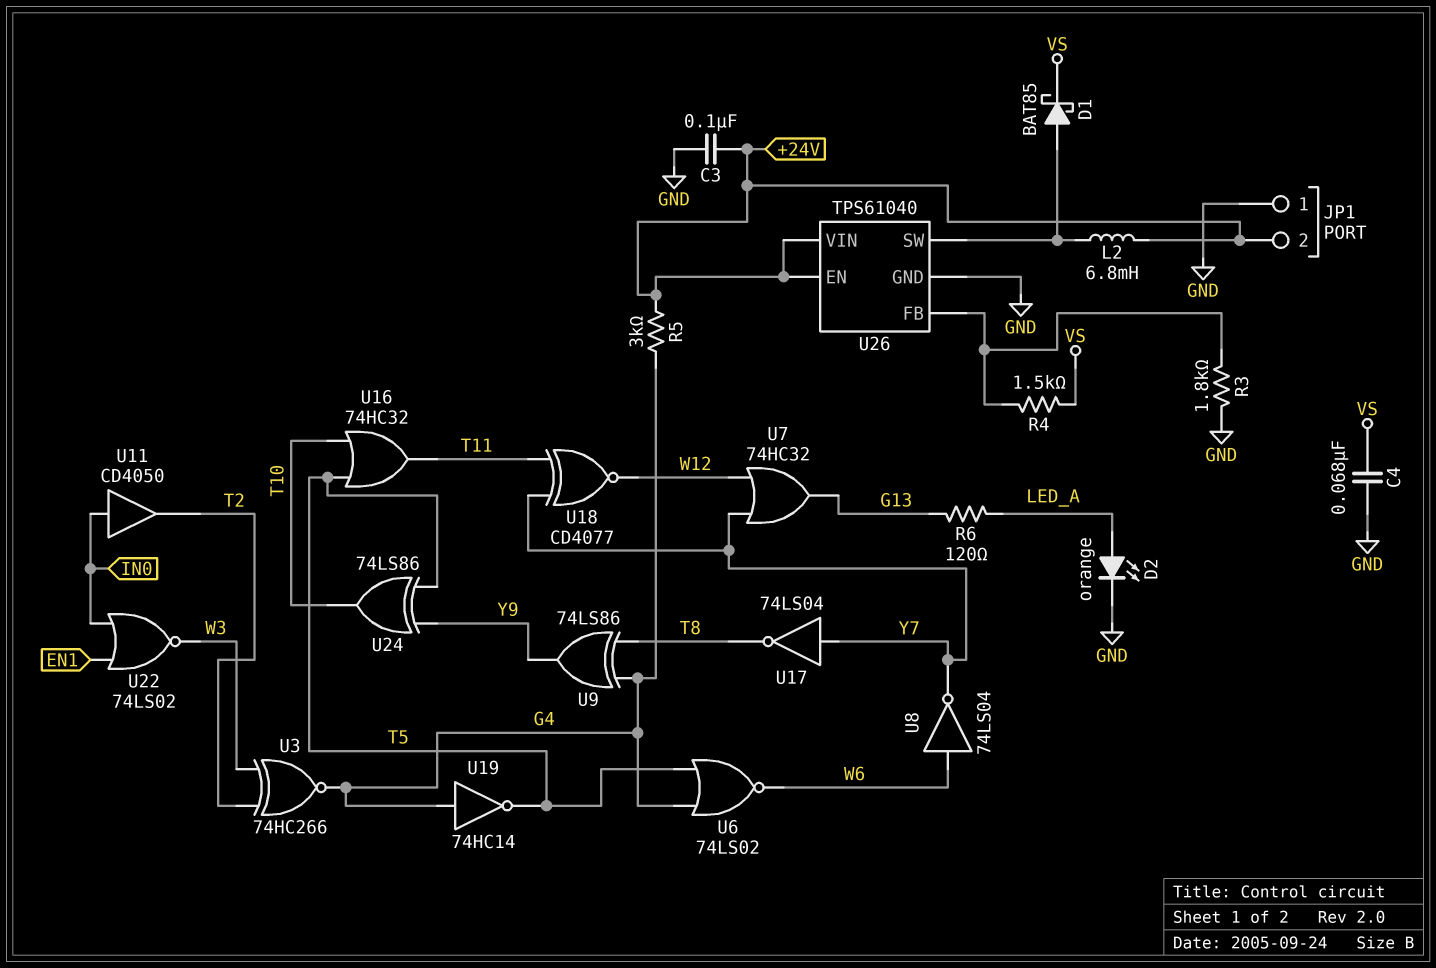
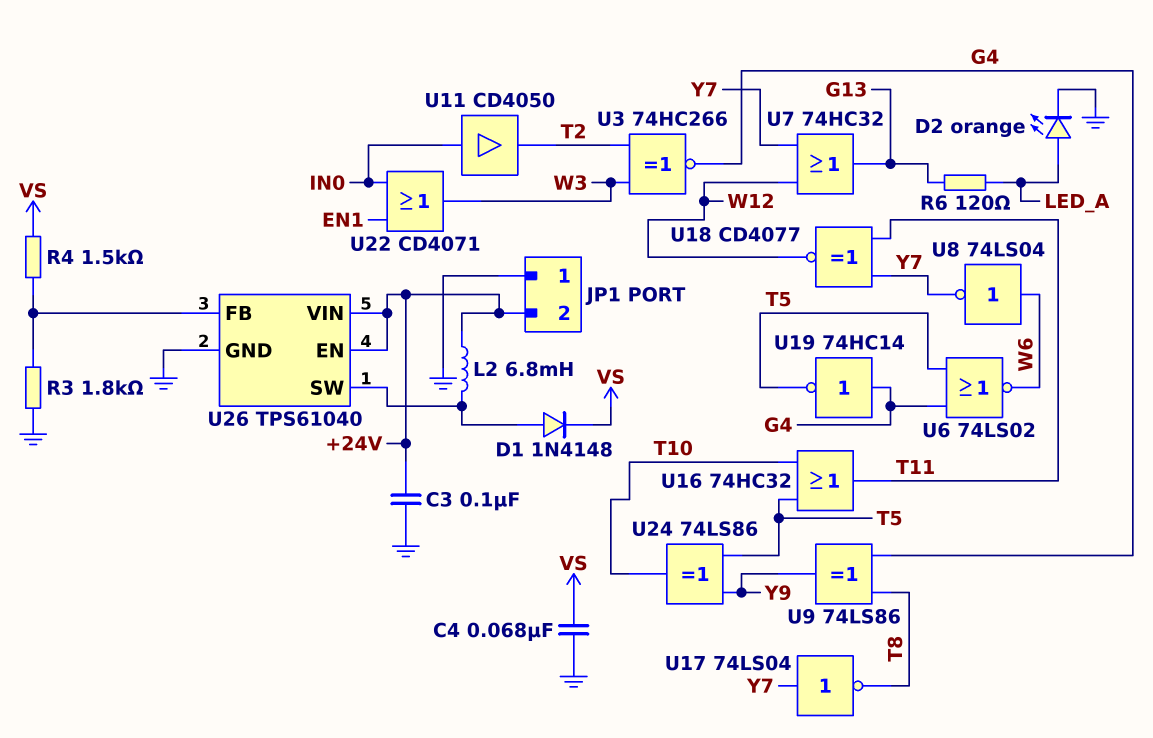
D1: schottky BAT85 (A U26/SW, K VS) -> diode 1N4148 (A U26/SW, K VS)
R5: 3k (+24V, G4) -> none
U22: NOR 74LS02 (in EN1, in IN0, out W3) -> OR CD4071 (in EN1, in IN0, out W3)

